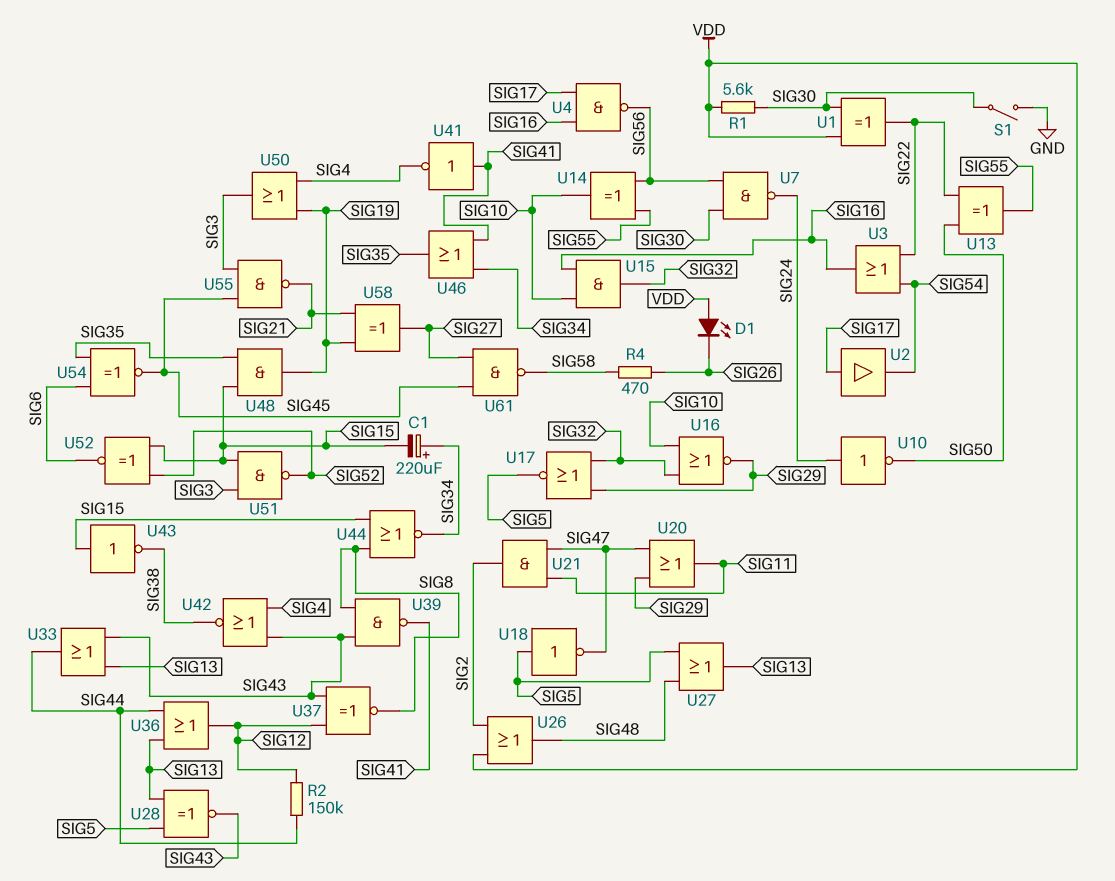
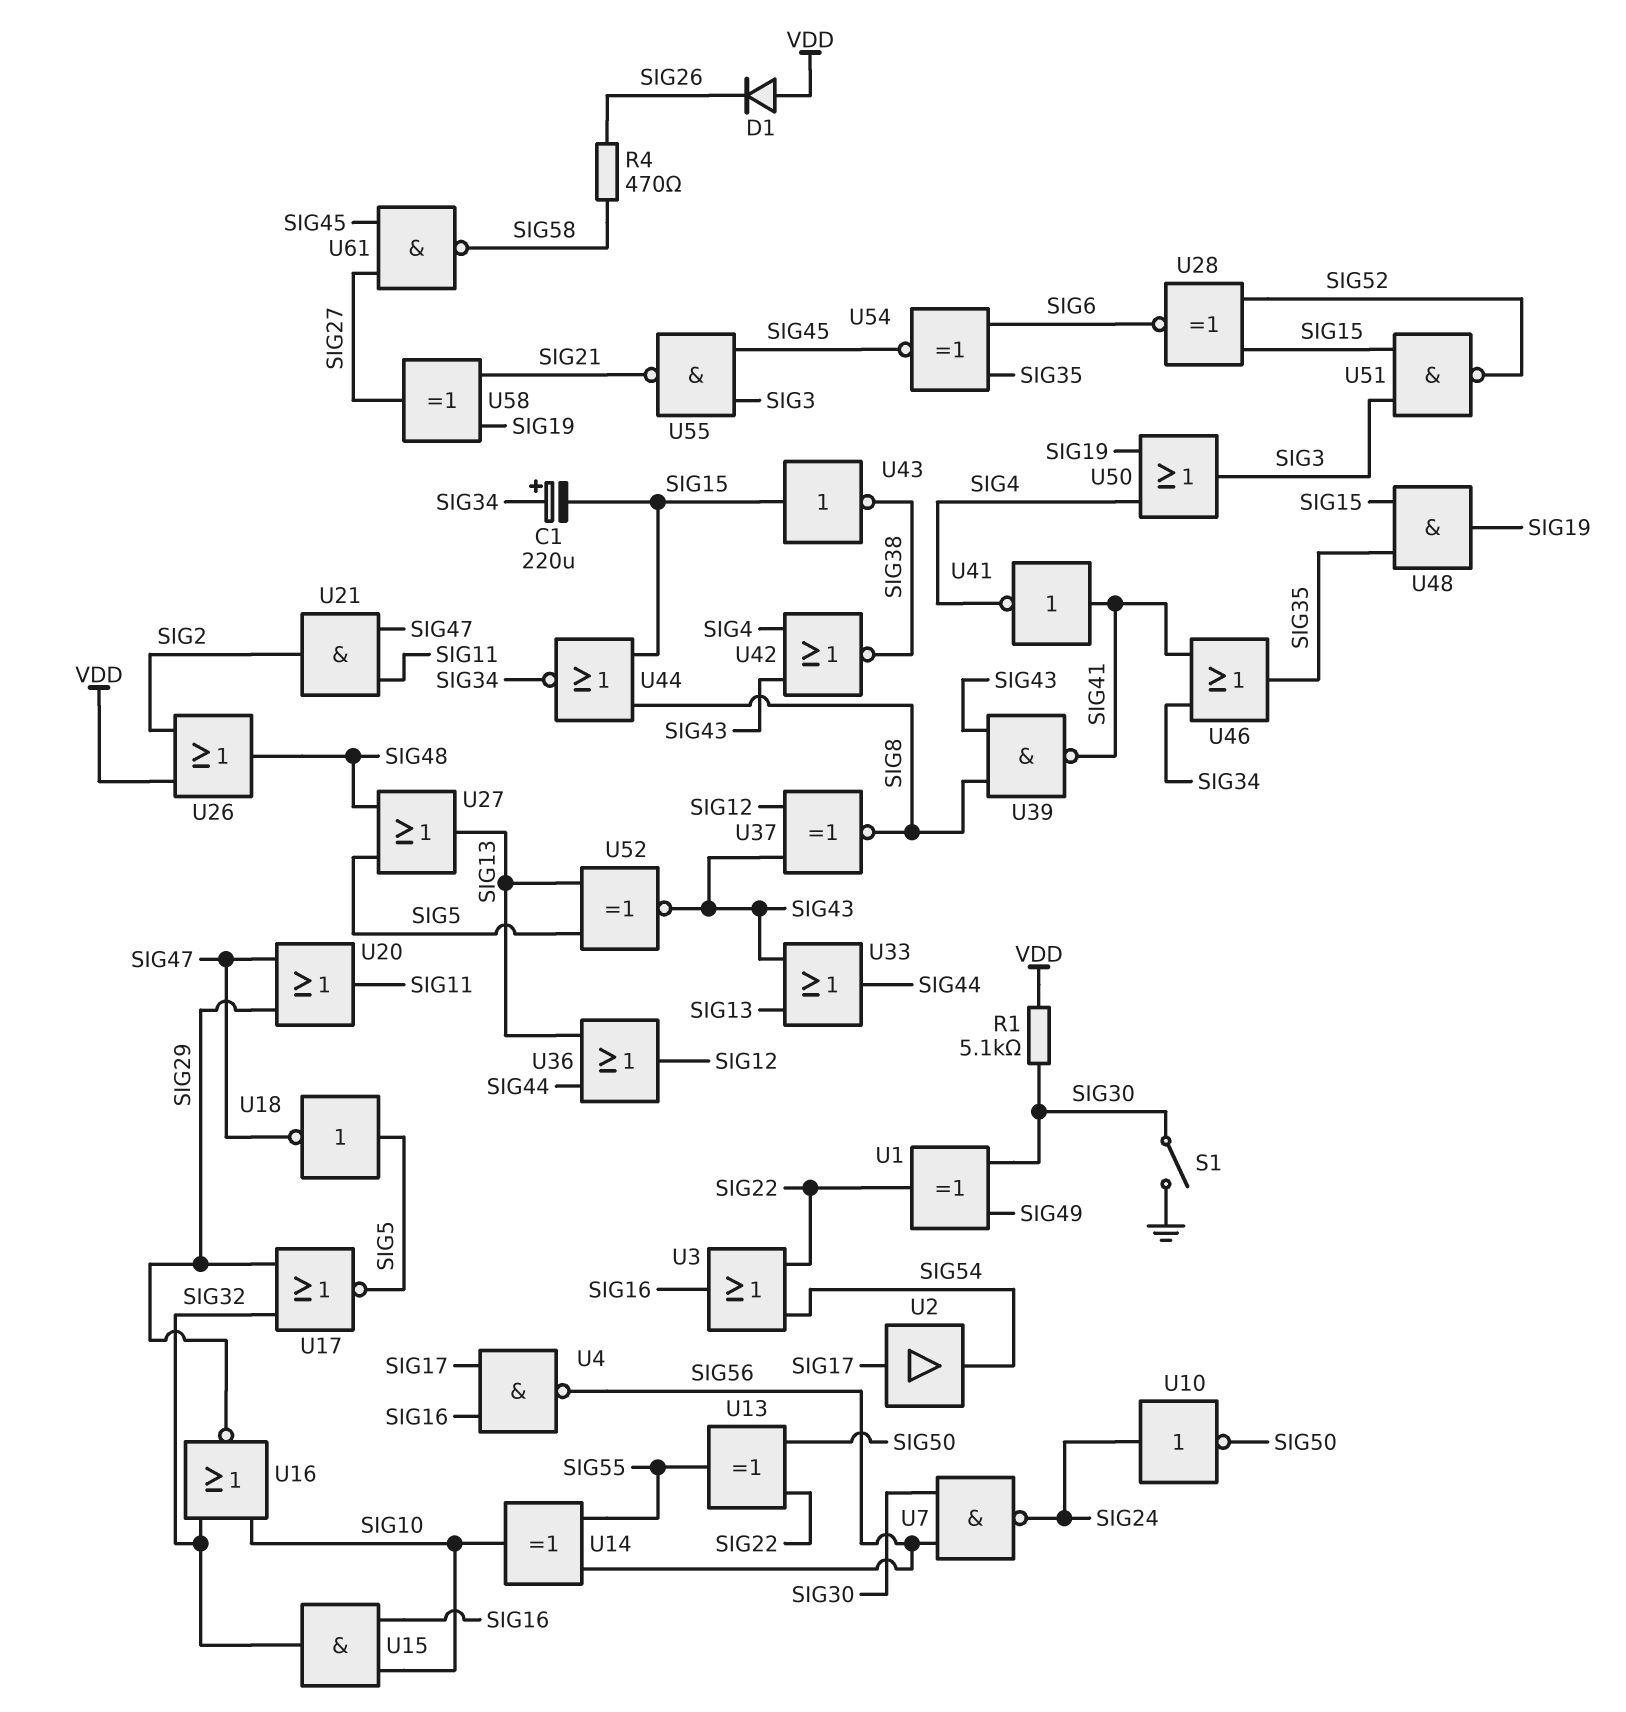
D1: LED (A VDD, K SIG26) -> diode (A VDD, K SIG26)
R1: 5.6k (SIG30, VDD) -> 5.1k (SIG30, VDD)
R2: 150k (SIG12, SIG44) -> none
U1: XOR (in SIG30, in VDD, out SIG22) -> XOR (in SIG30, in SIG49, out SIG22)
U28: XNOR (in SIG5, in SIG13, out SIG43) -> XNOR (in SIG15, in SIG52, out SIG6)
U52: XNOR (in SIG15, in SIG52, out SIG6) -> XNOR (in SIG5, in SIG13, out SIG43)

